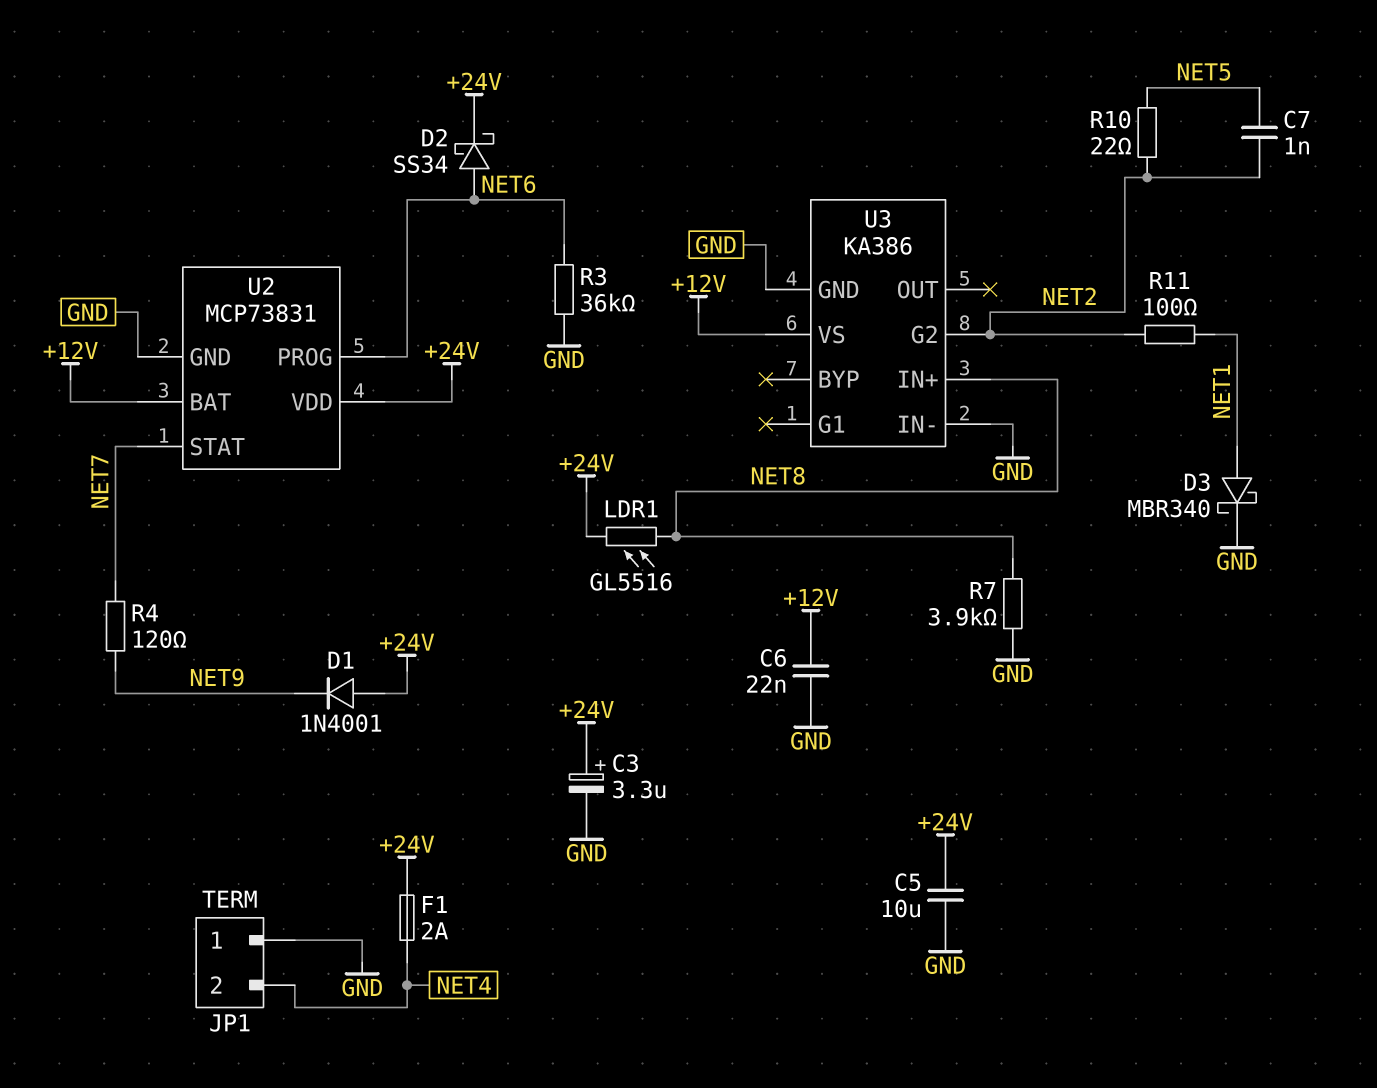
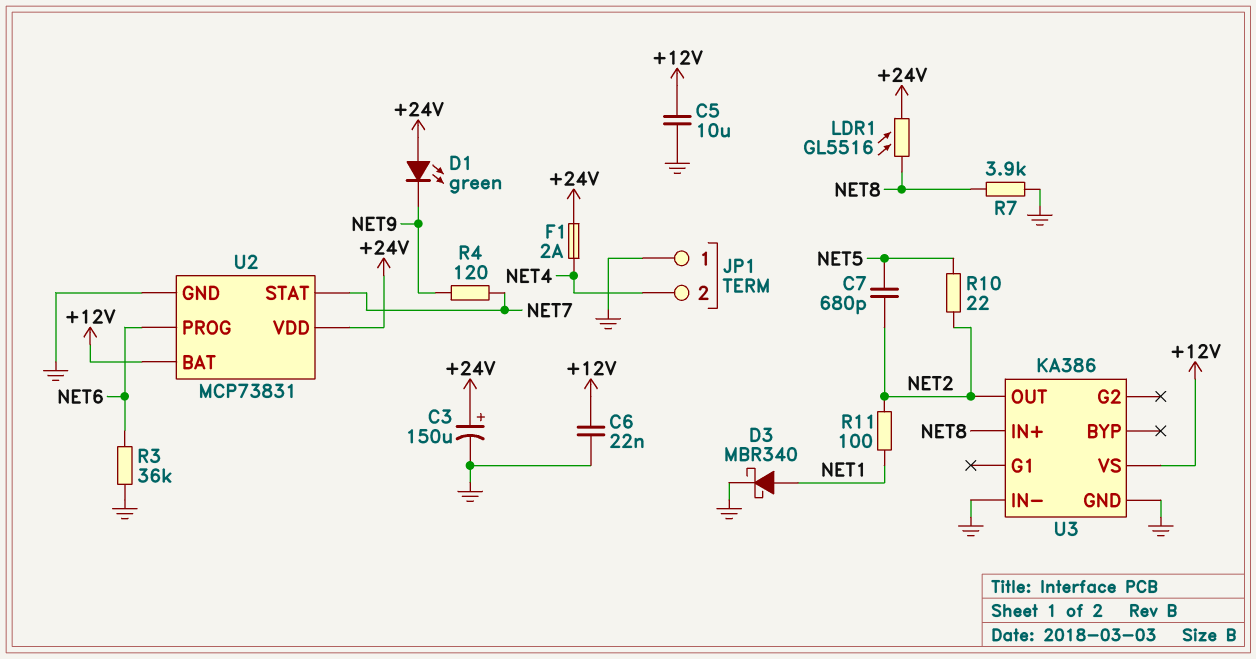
C3: 3.3uF (plus +24V, minus GND) -> 150uF (plus +24V, minus GND)
C5: 10uF (+24V, GND) -> 10uF (+12V, GND)
C7: 1nF (NET2, NET5) -> 680pF (NET2, NET5)
D1: diode 1N4001 (A +24V, K NET9) -> LED green (A +24V, K NET9)
D2: schottky SS34 (A NET6, K +24V) -> none
U3 pin G2: NET2 -> none
U3 pin OUT: none -> NET2

